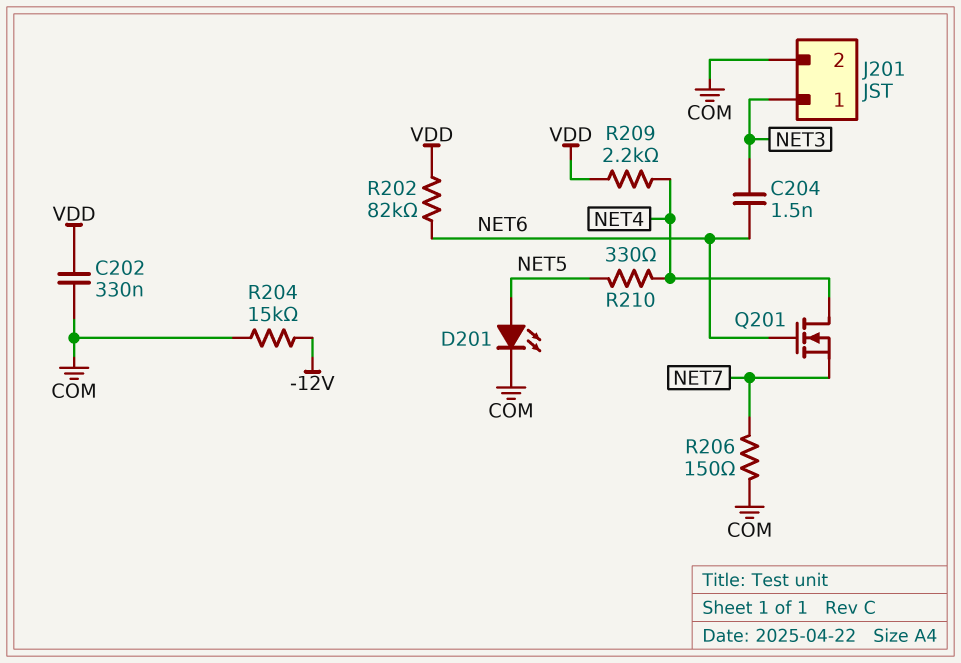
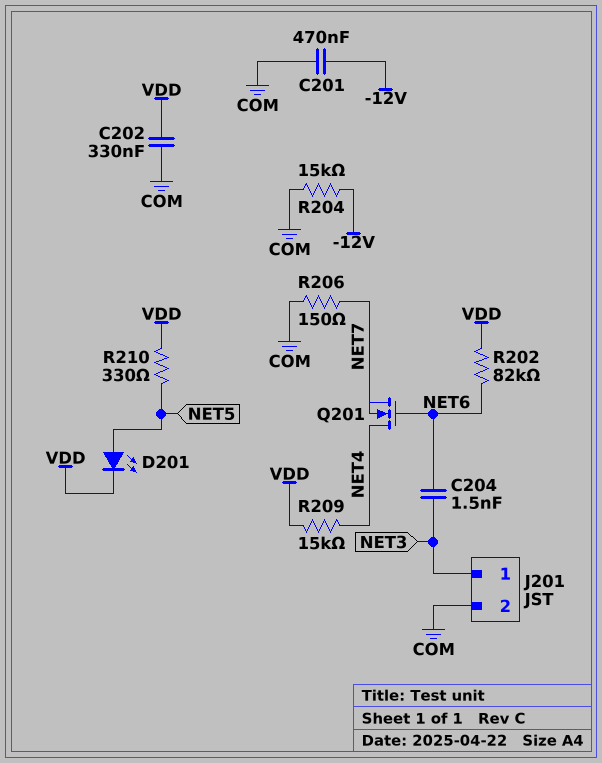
C201: none -> 470nF (-12V, COM)
D201: LED (A NET5, K COM) -> LED (A NET5, K VDD)
R209: 2.2k (NET4, VDD) -> 15k (NET4, VDD)
R210: 330 (NET4, NET5) -> 330 (NET5, VDD)

